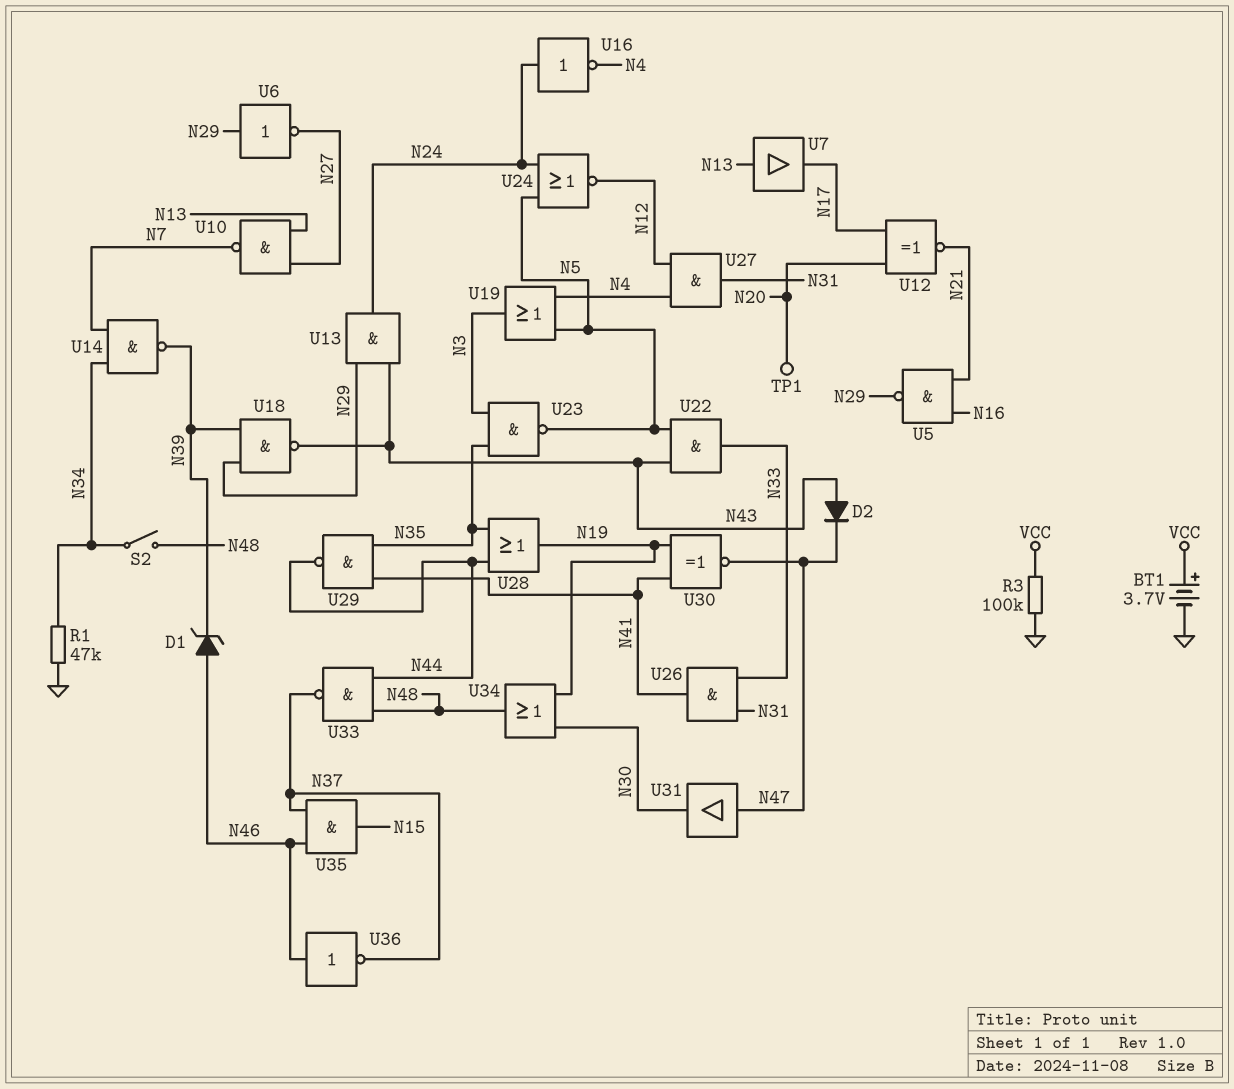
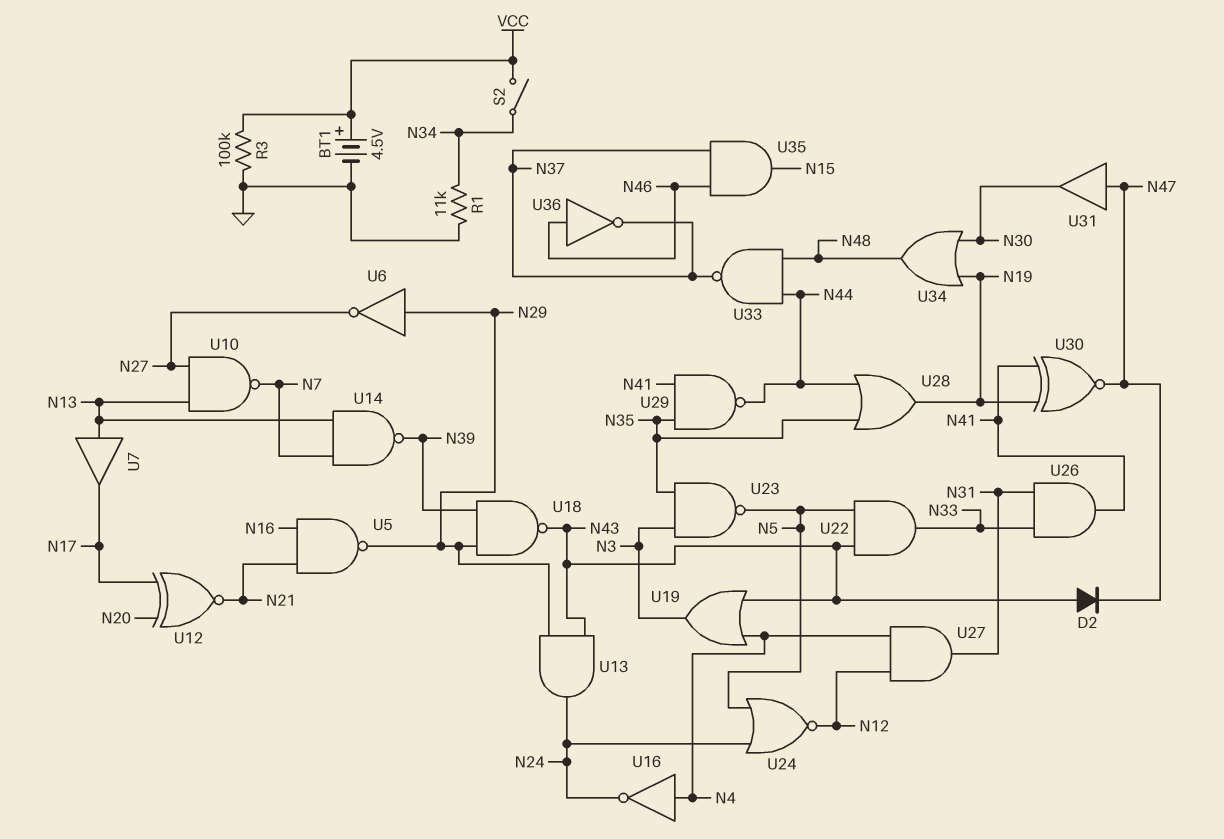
BT1: 3.7V (plus VCC, minus GND) -> 4.5V (plus VCC, minus GND)
D1: zener (A N46, K N39) -> none
R1: 47k (GND, N34) -> 11k (GND, N34)
S2: switch (N34, N48) -> switch (N34, VCC)
TP1: test point (N20) -> none
U14: NAND (in N7, in N34, out N39) -> NAND (in N7, in N13, out N39)
U16: NOT (in N24, out N4) -> NOT (in N4, out N24)
U19: OR (in N4, in N5, out N3) -> OR (in N4, in N43, out N3)

